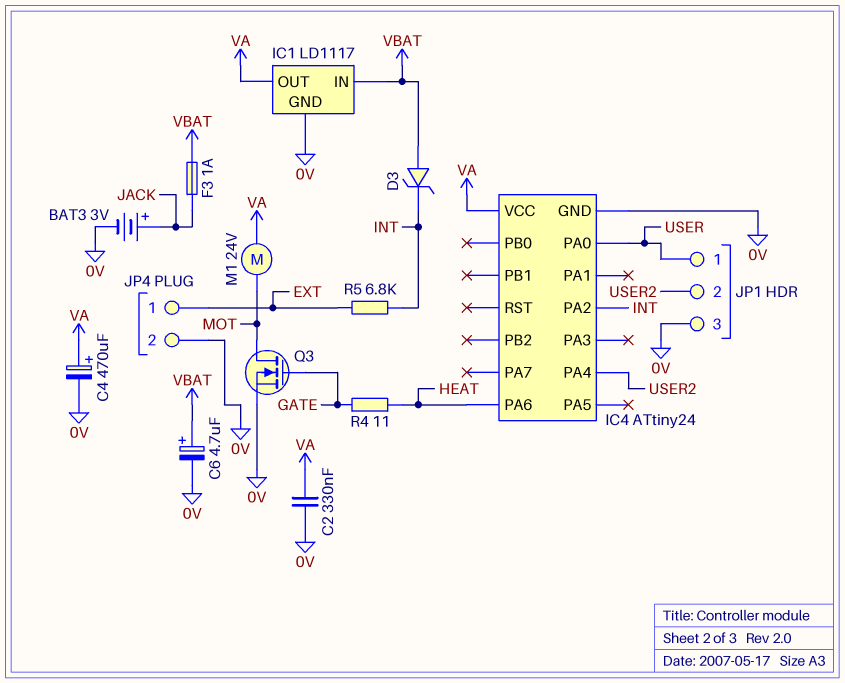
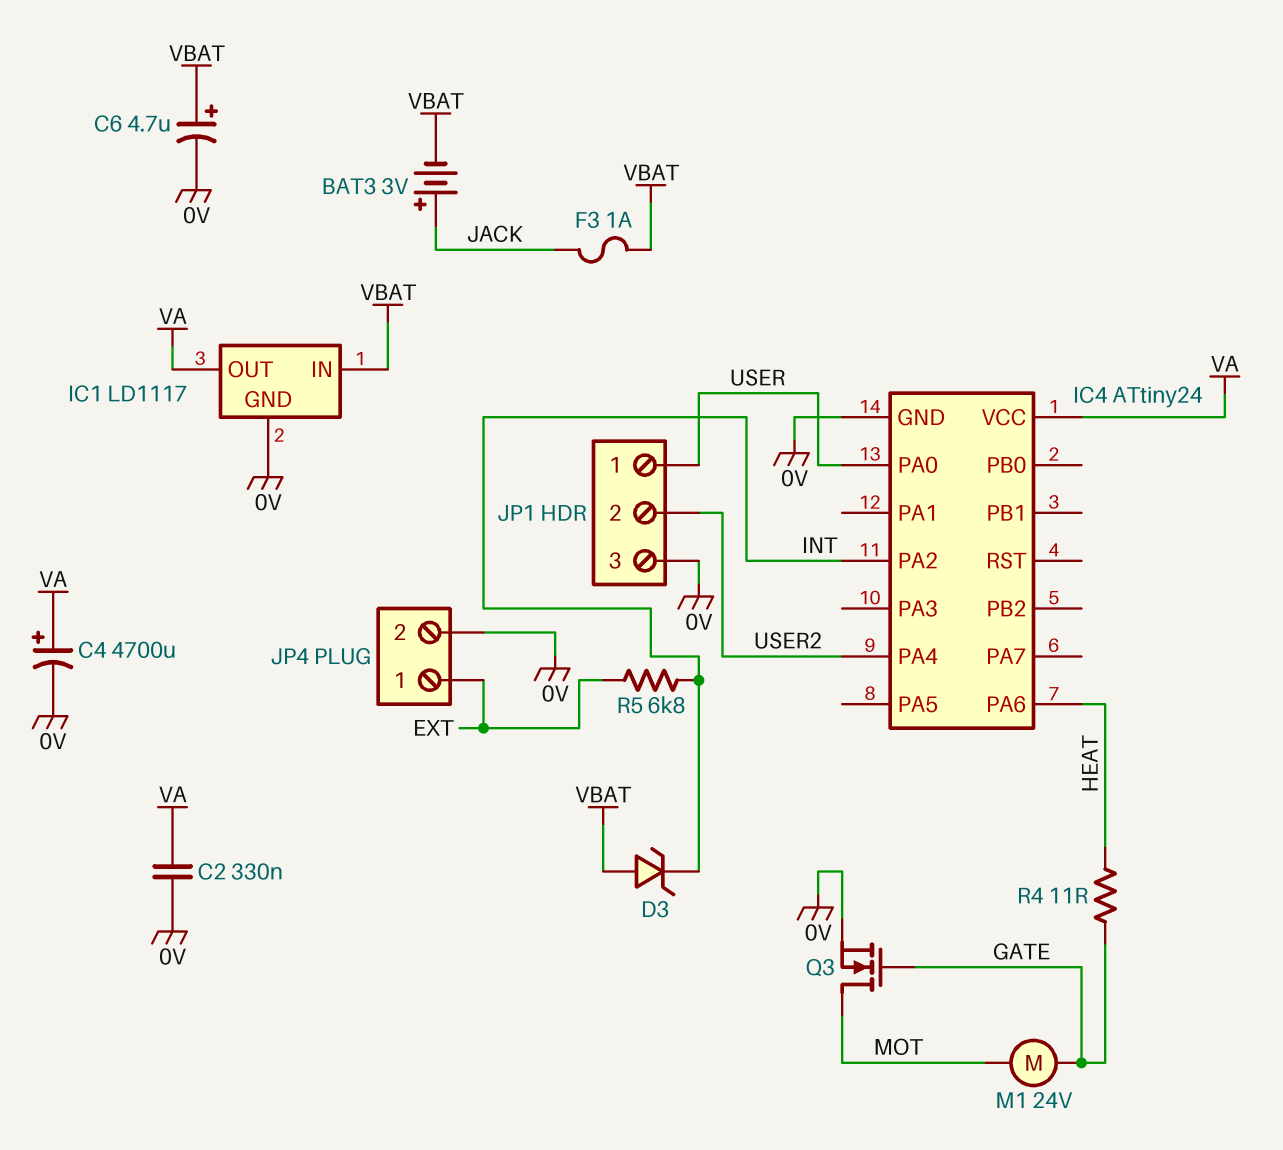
BAT3: 3V (plus JACK, minus 0V) -> 3V (plus JACK, minus VBAT)
C4: 470uF (plus VA, minus 0V) -> 4700uF (plus VA, minus 0V)
M1: motor 24V (MOT, VA) -> motor 24V (GATE, MOT)

